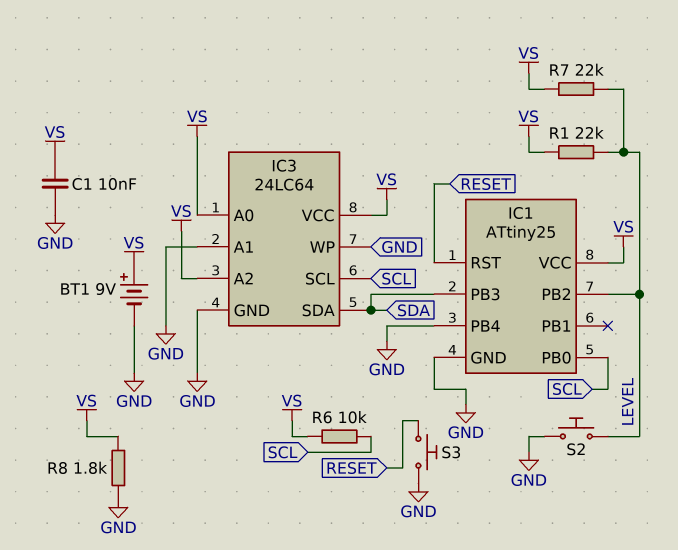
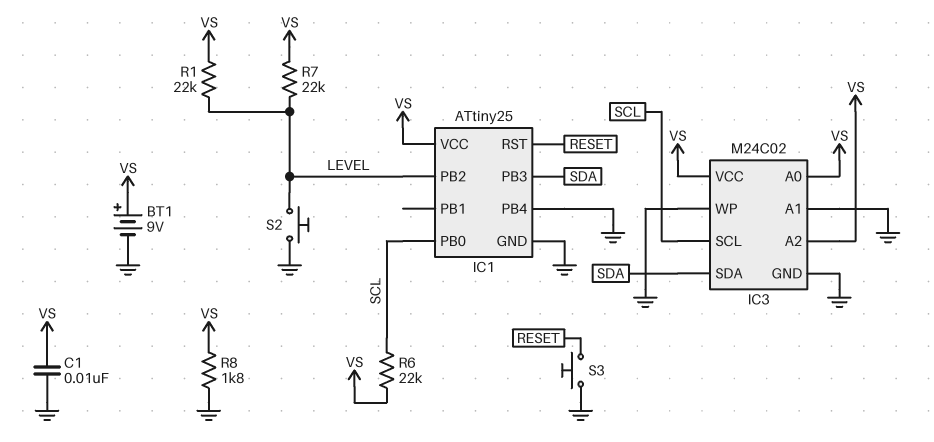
IC3: 24LC64 -> M24C02
R6: 10k (SCL, VS) -> 22k (SCL, VS)

